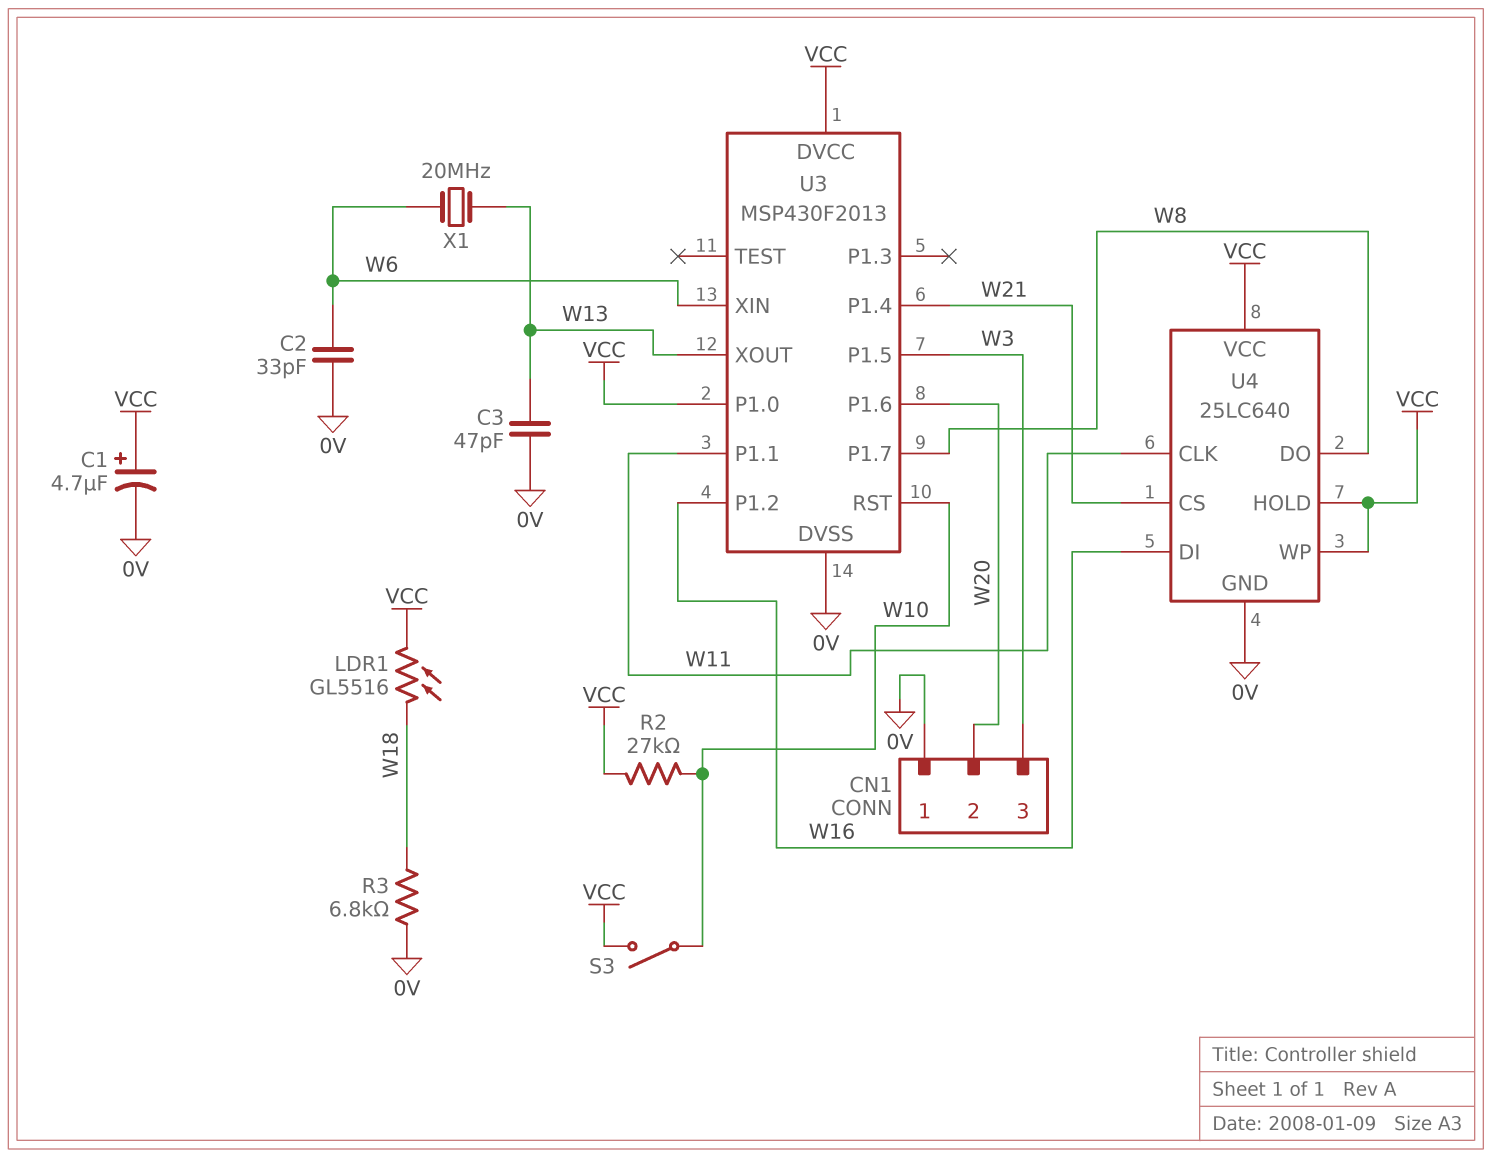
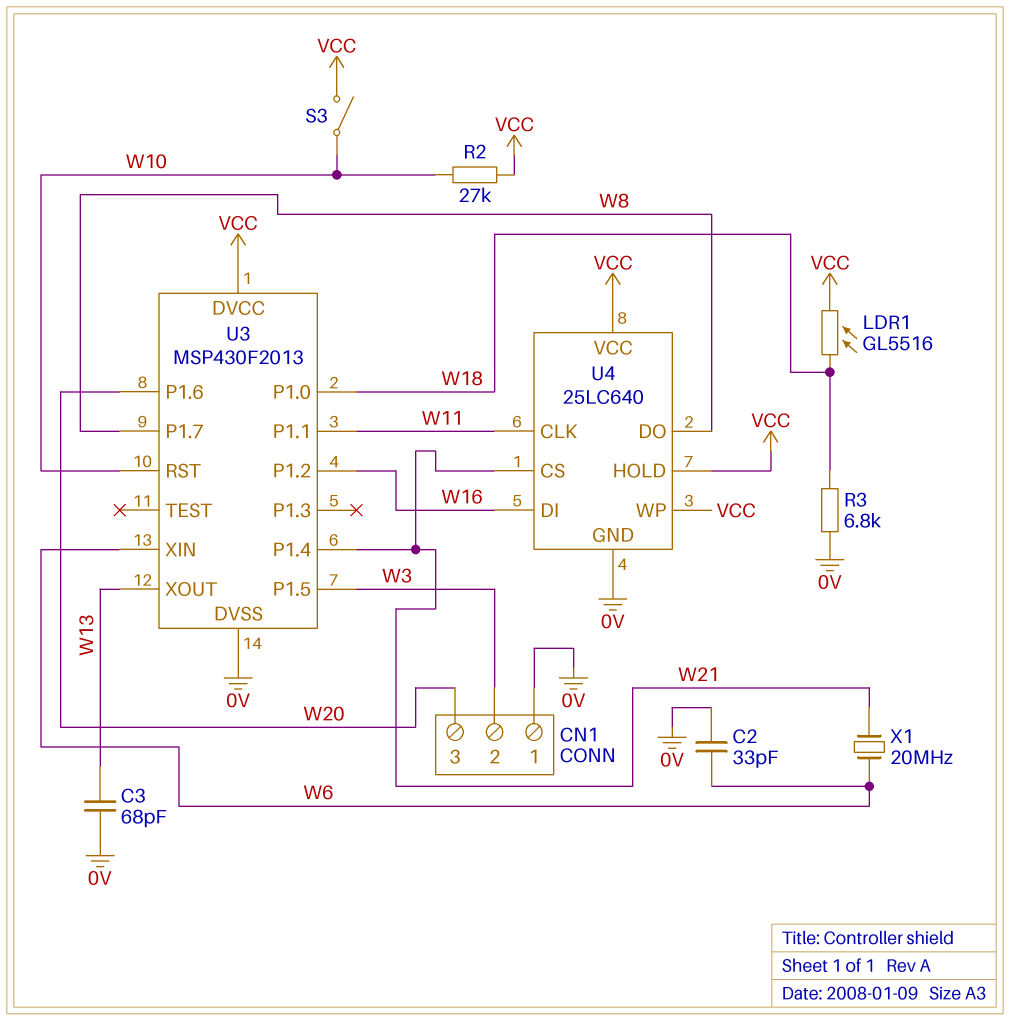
C1: 4.7uF (plus VCC, minus 0V) -> none
C3: 47pF (0V, W13) -> 68pF (0V, W13)
CN1 pin 2: W20 -> W3
CN1 pin 3: W3 -> W20
U3 pin P1.0: VCC -> W18
X1: 20MHz (W6, W13) -> 20MHz (W6, W21)

